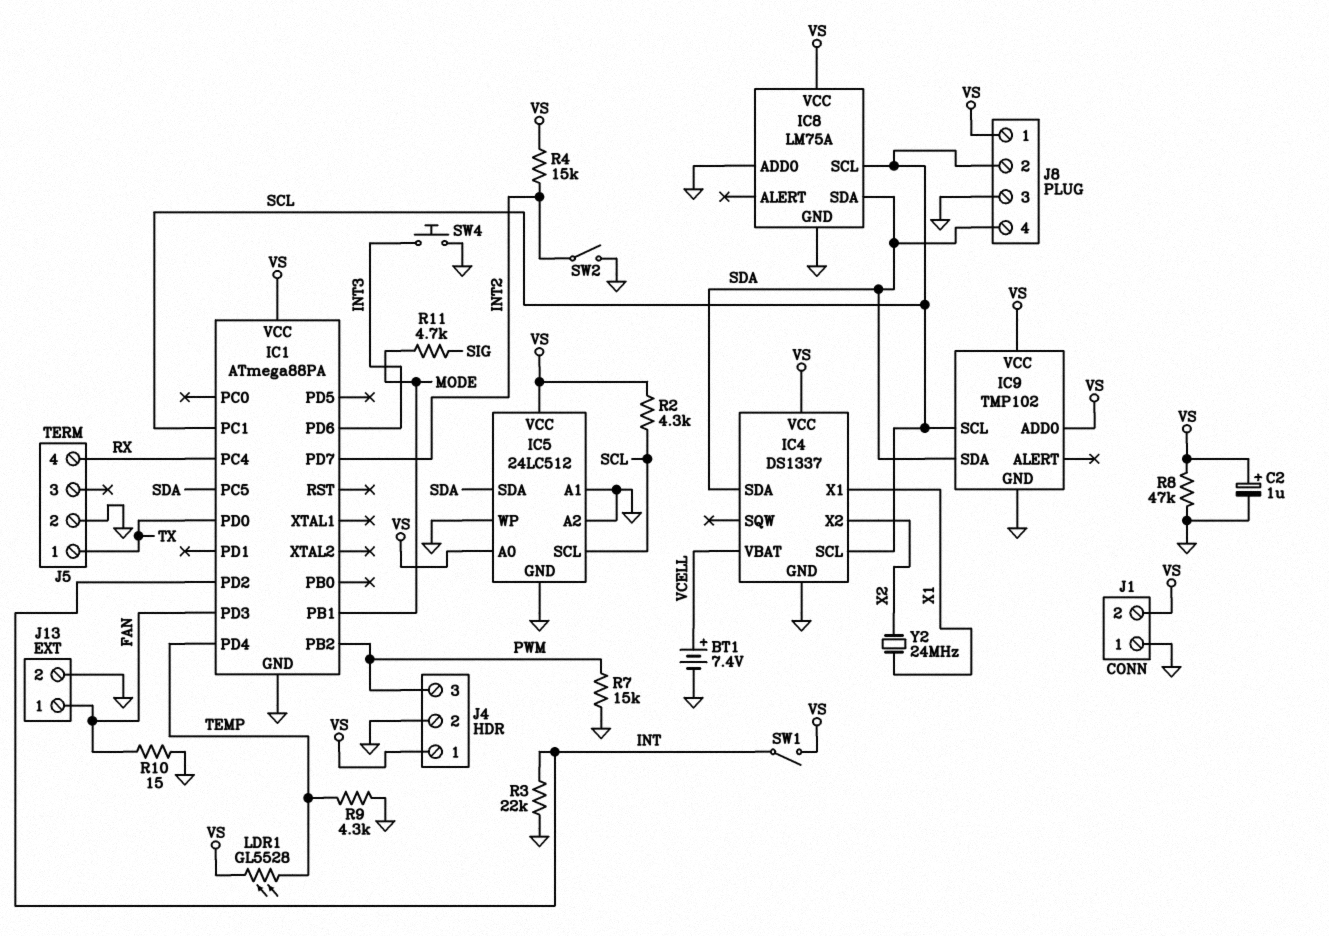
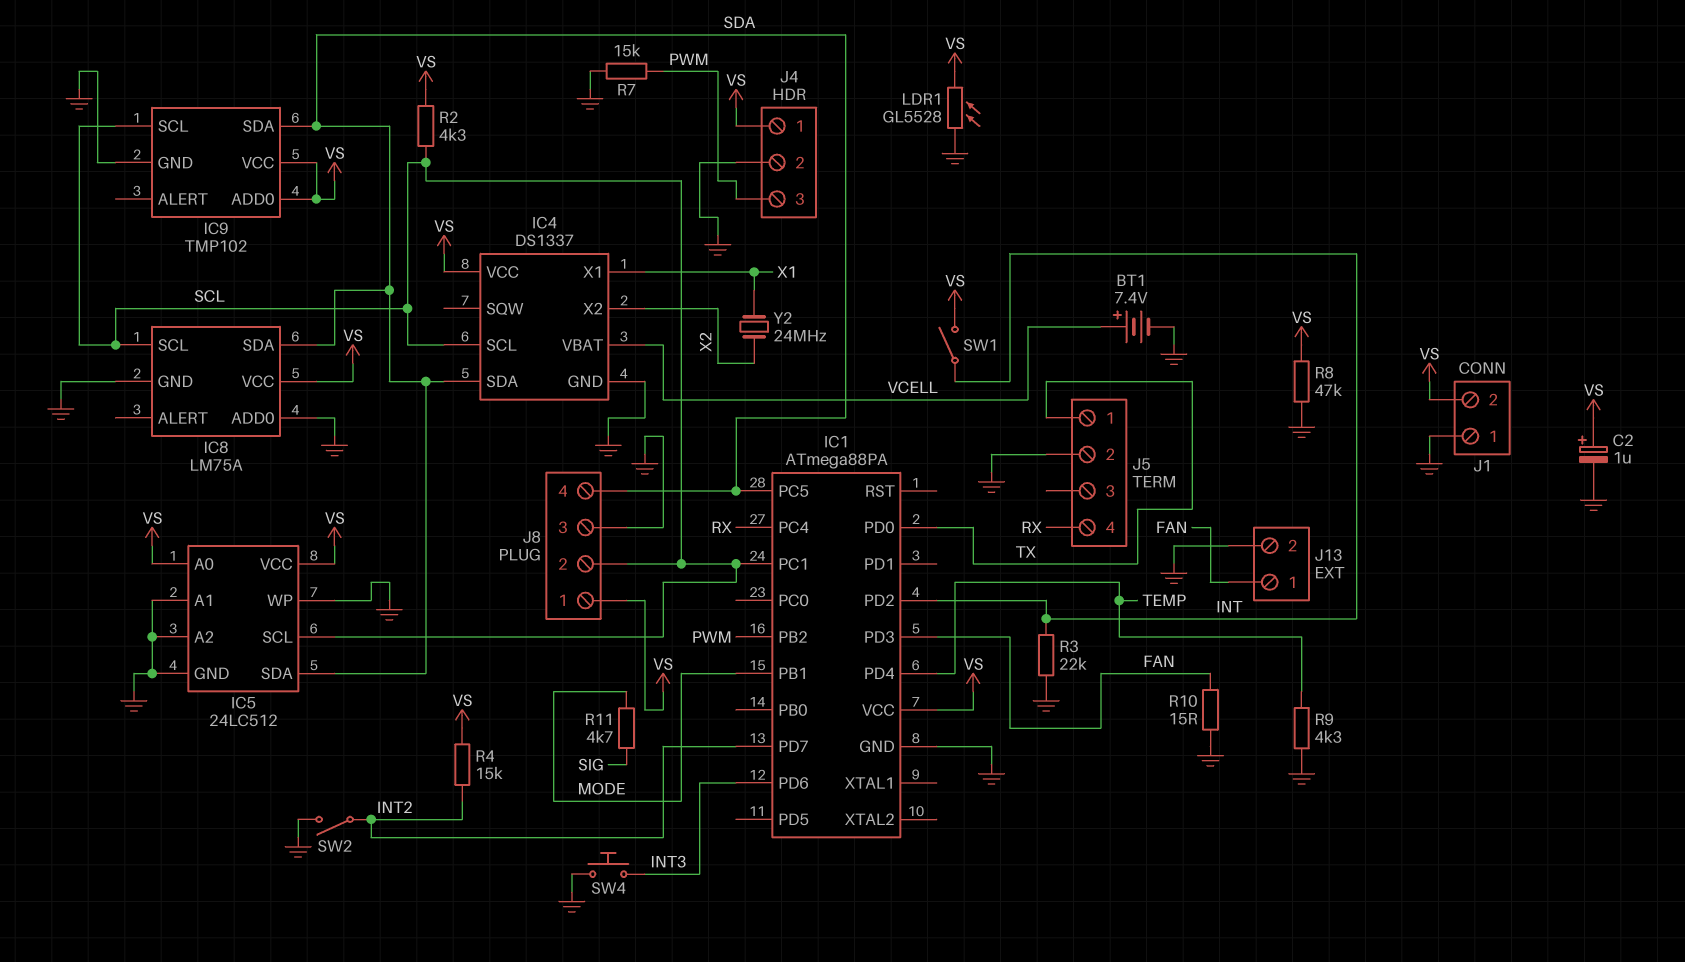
LDR1: GL5528 (TEMP, VS) -> GL5528 (GND, VS)

